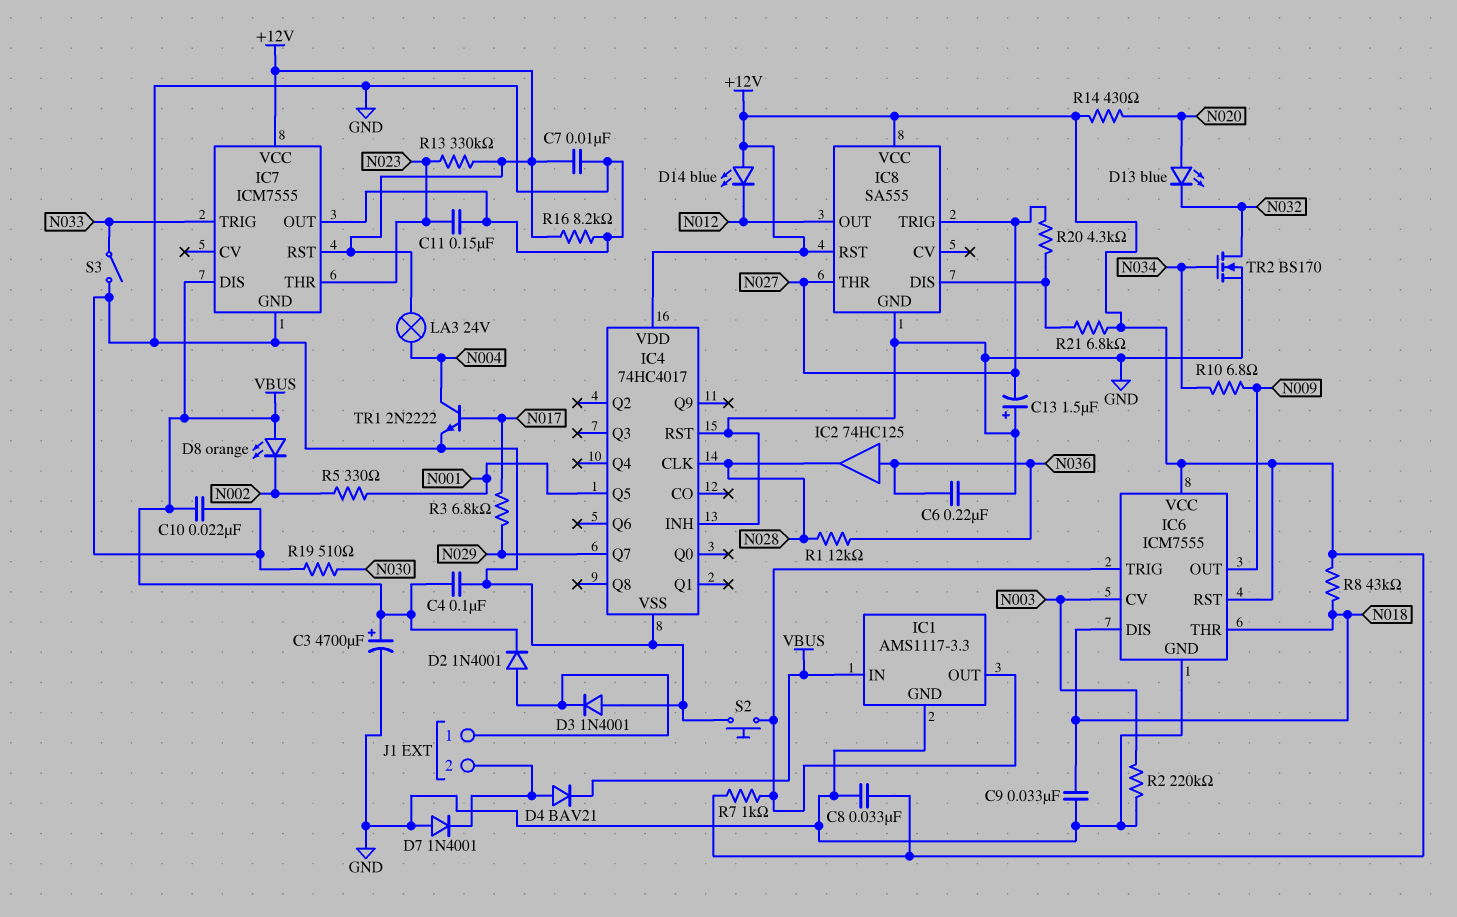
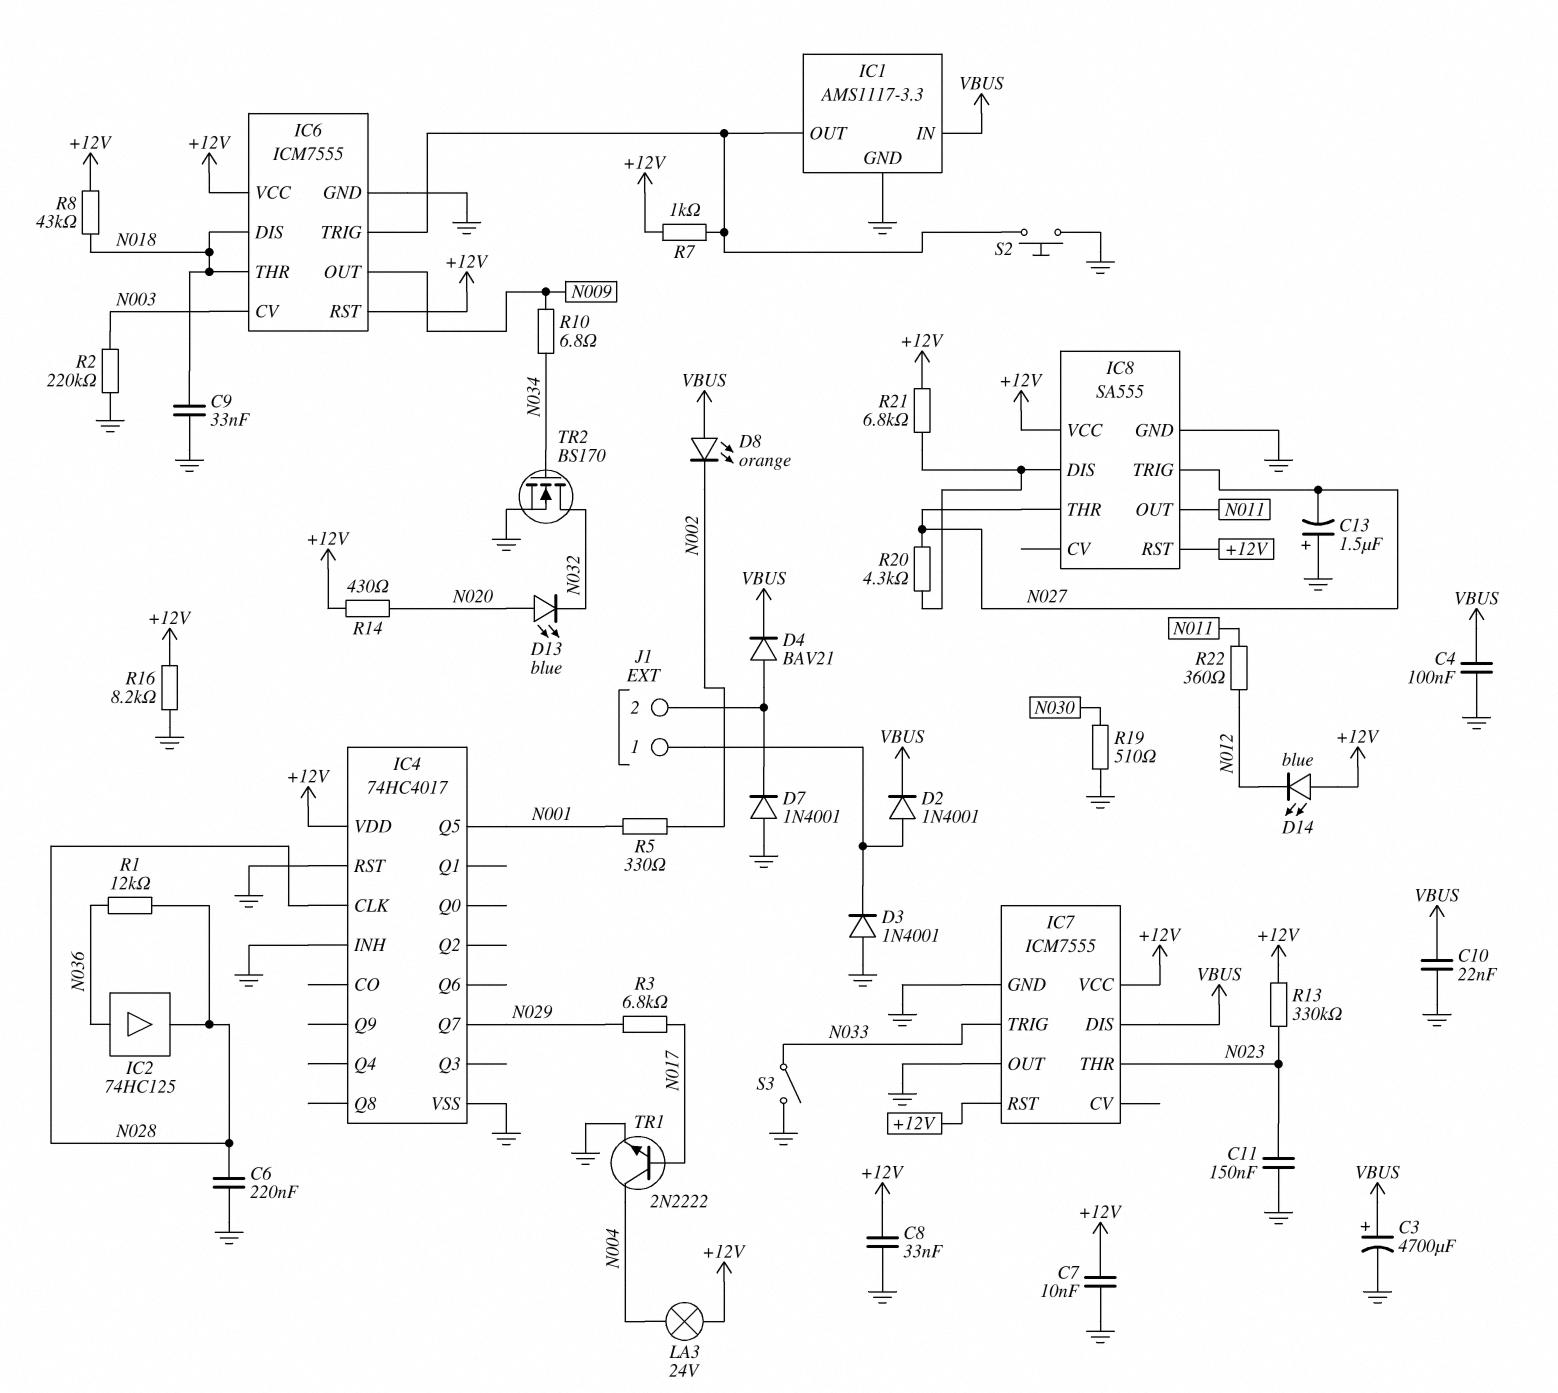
C6: 220nF (GND, N036) -> 220nF (GND, N028)
IC8 pin OUT: N012 -> N011
R22: none -> 360 (N011, N012)

